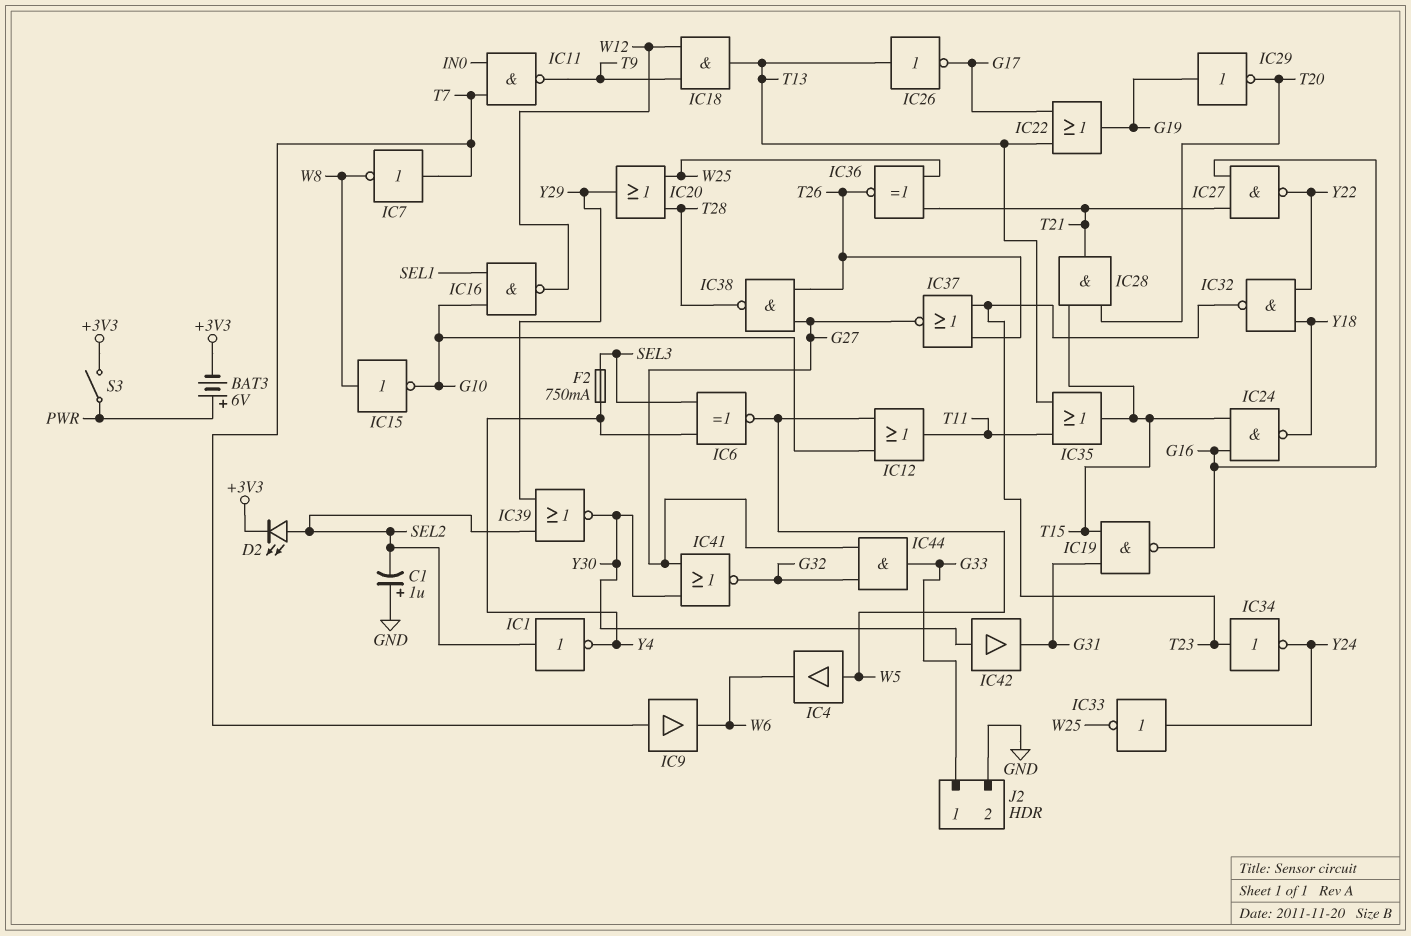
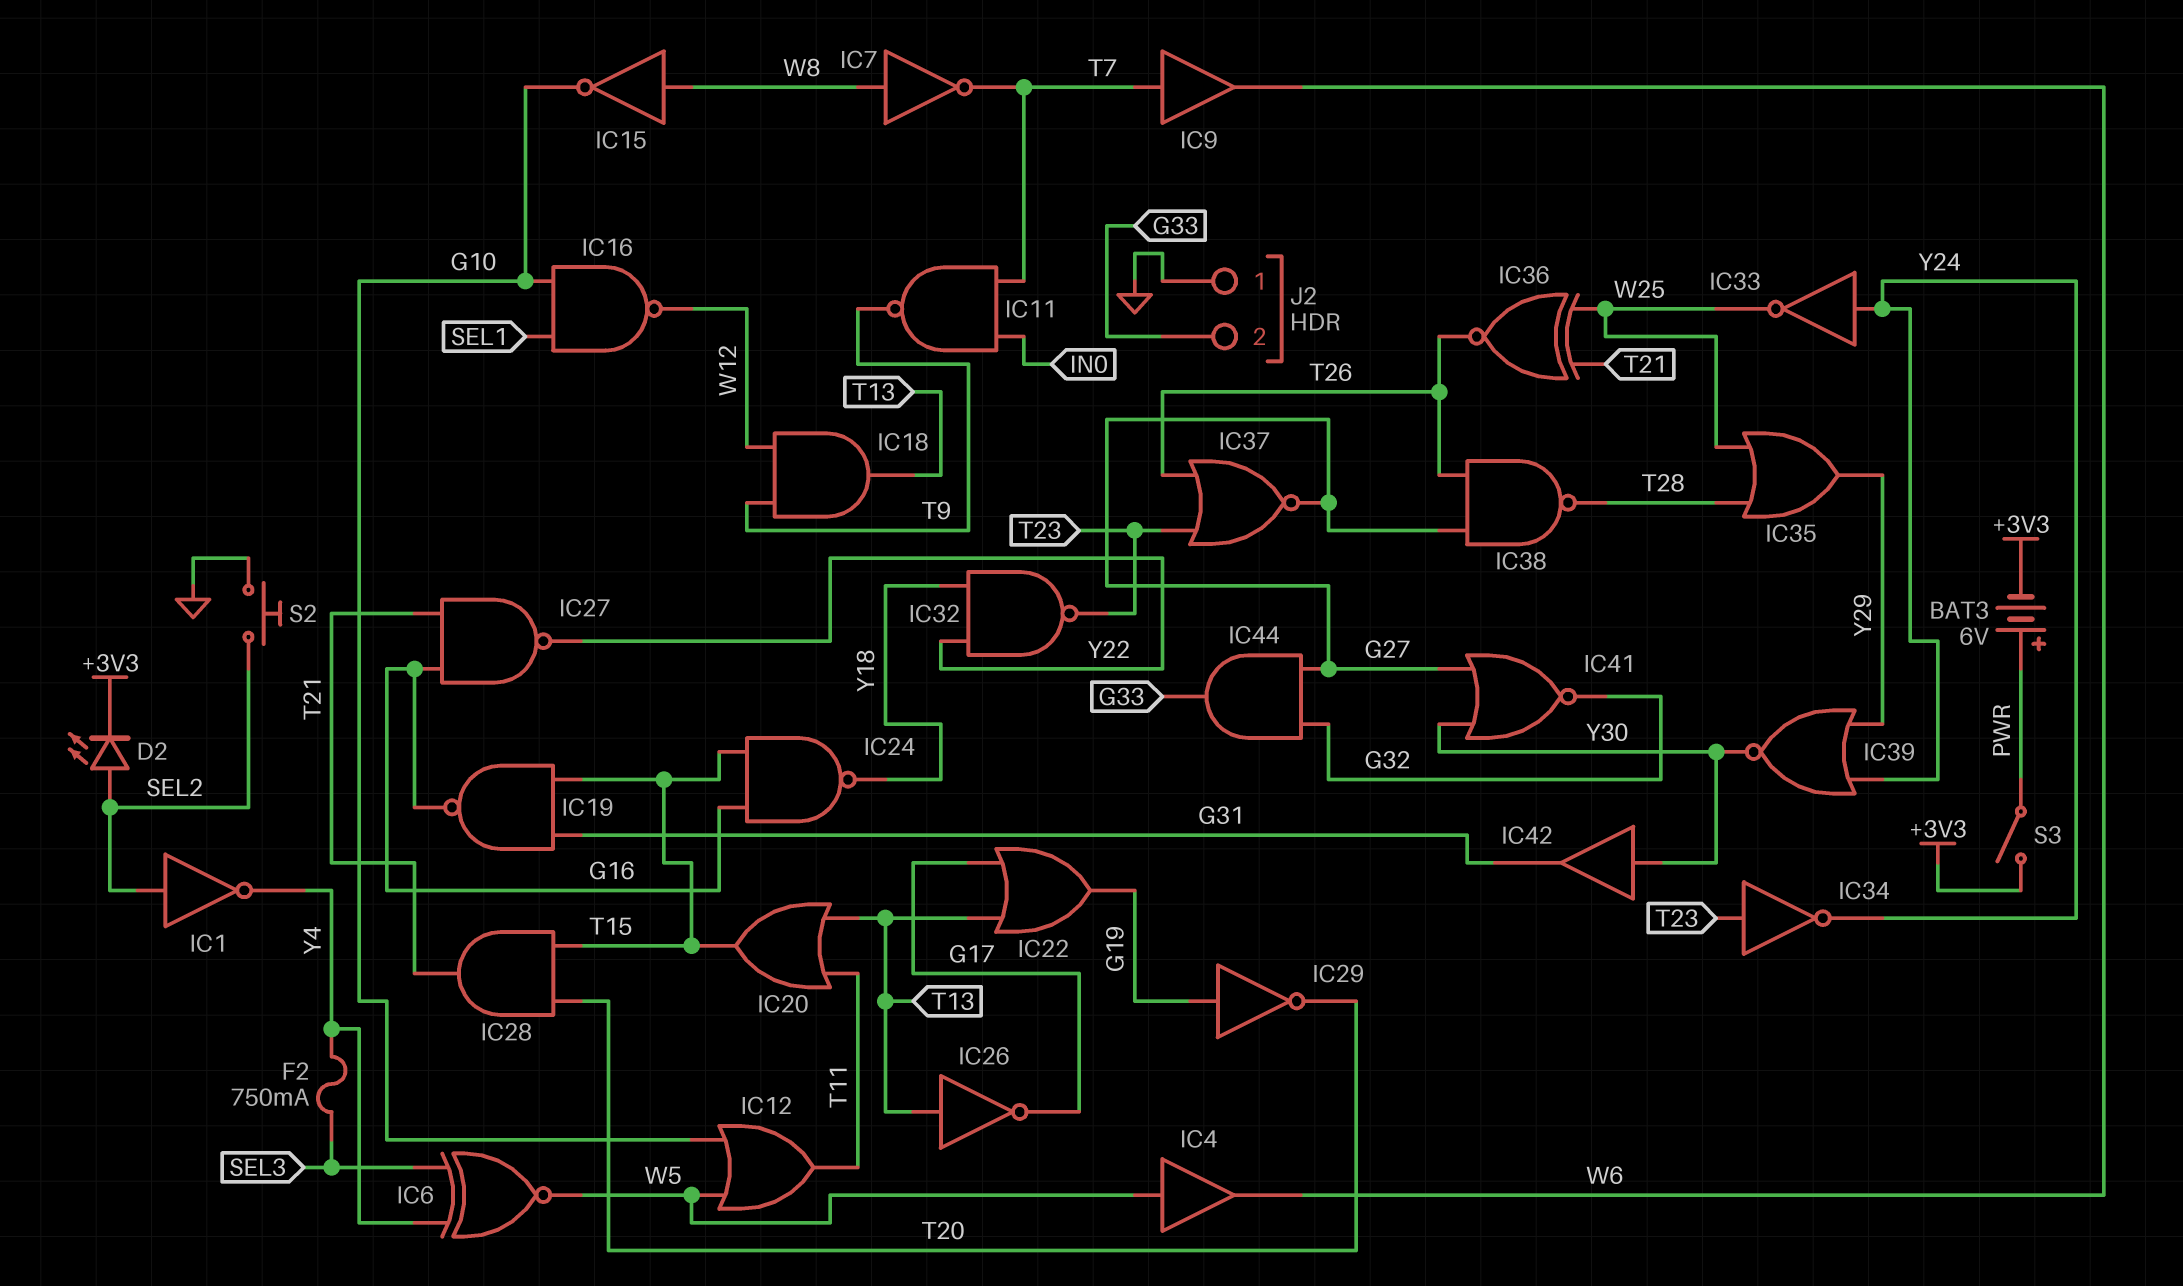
C1: 1uF (plus GND, minus SEL2) -> none
IC7: NOT (in T7, out W8) -> NOT (in W8, out T7)
IC20: OR (in T28, in W25, out Y29) -> OR (in T11, in T13, out T15)
IC35: OR (in T11, in T13, out T15) -> OR (in T28, in W25, out Y29)
IC39: NOR (in SEL2, in Y29, out Y30) -> NOR (in Y24, in Y29, out Y30)
J2 pin 1: G33 -> GND
J2 pin 2: GND -> G33
S2: none -> button (GND, SEL2)

